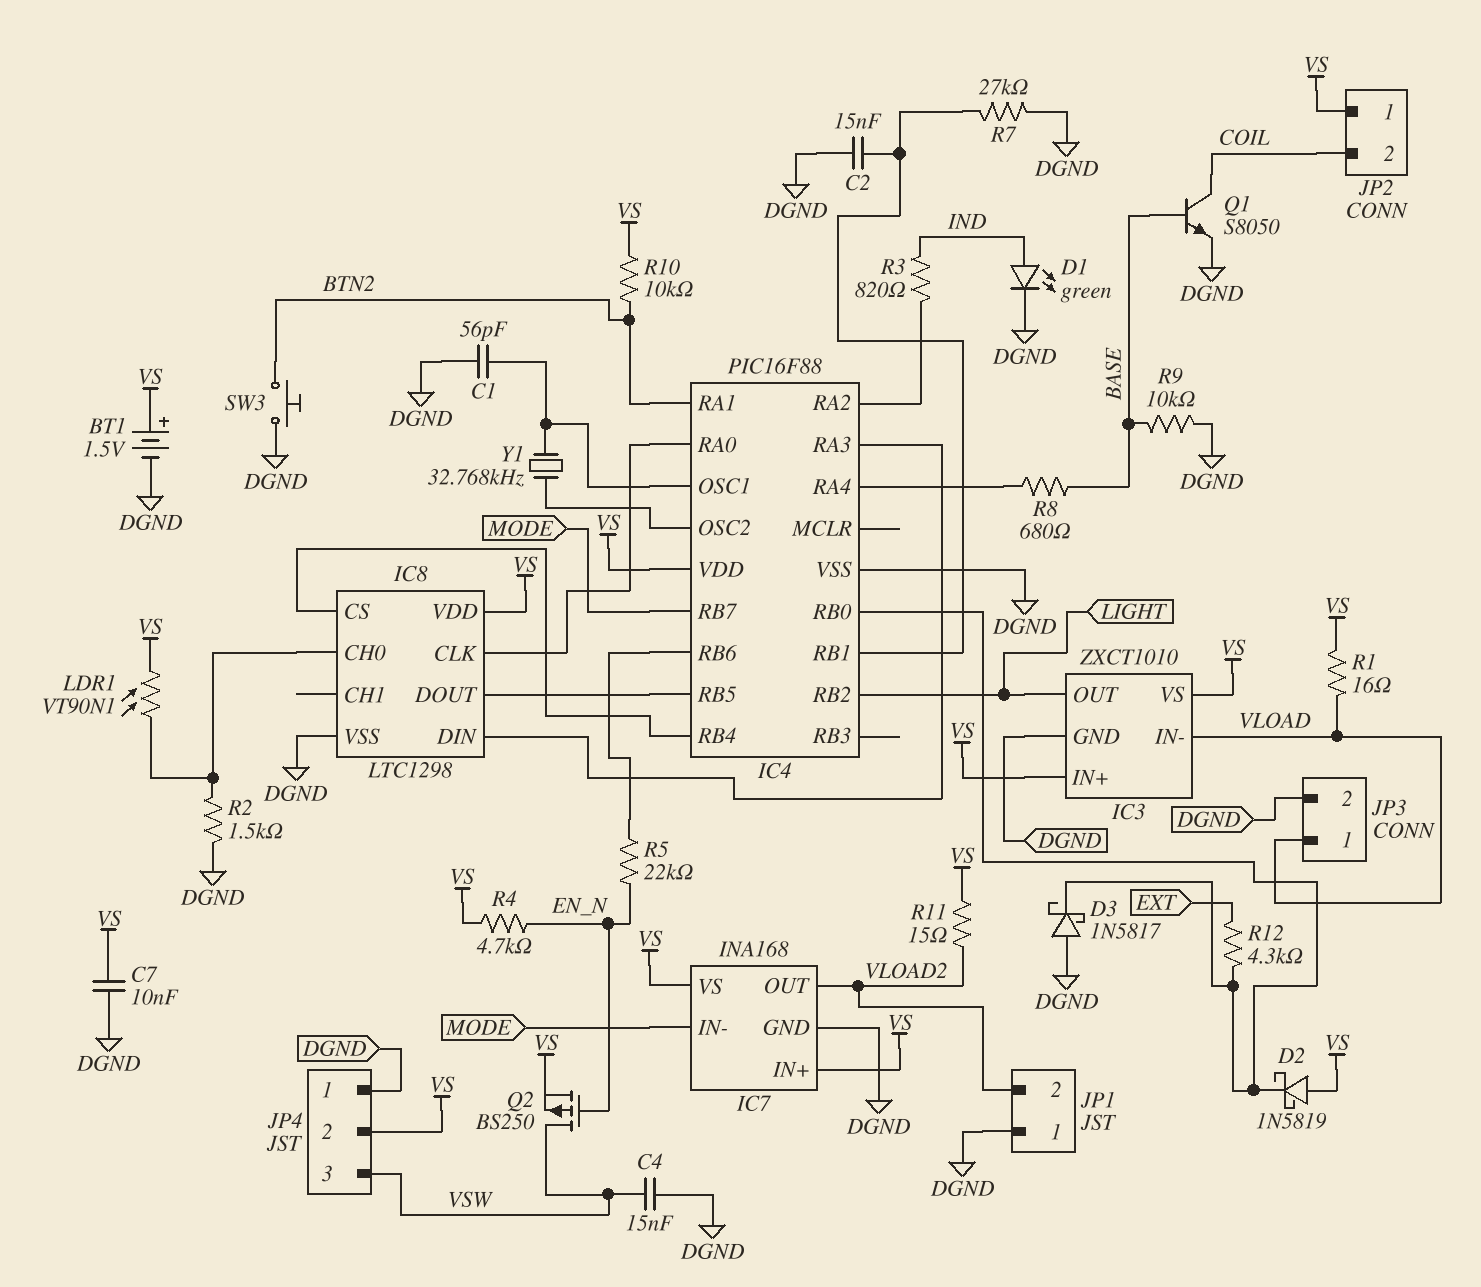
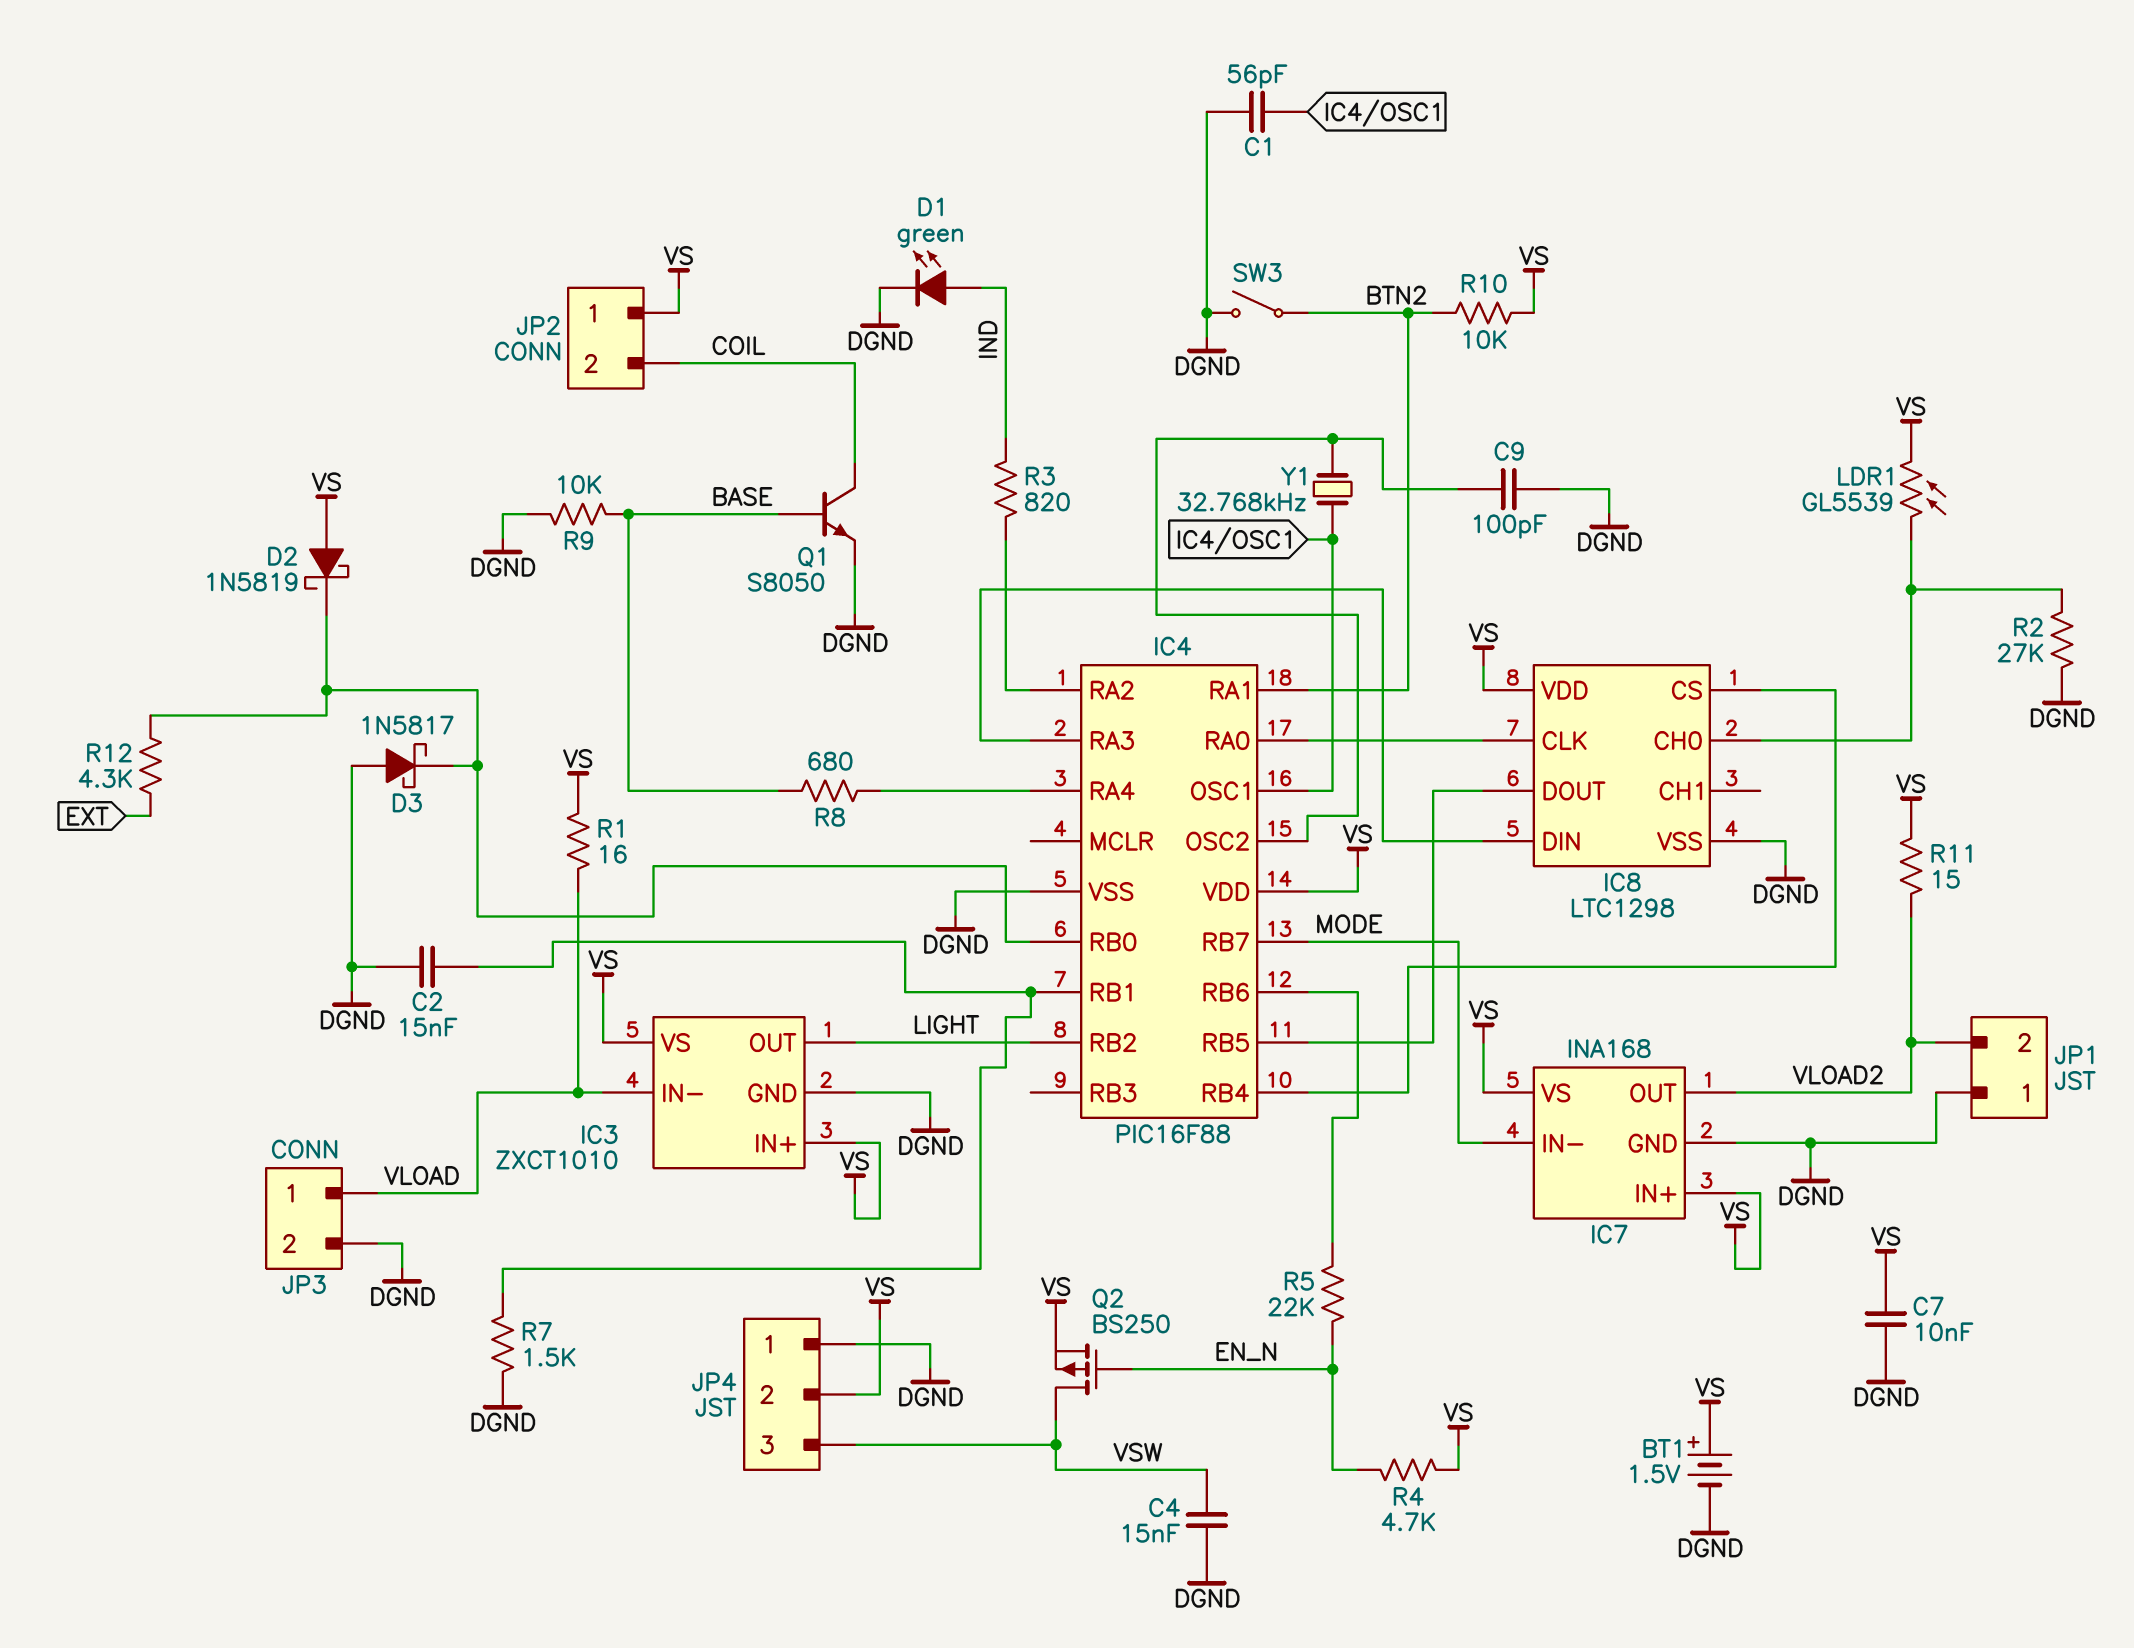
C9: none -> 100pF (DGND, IC4/OSC2)
LDR1: VT90N1 (IC8/CH0, VS) -> GL5539 (IC8/CH0, VS)
R2: 1.5k (DGND, IC8/CH0) -> 27k (DGND, IC8/CH0)
R7: 27k (DGND, IC4/RB1) -> 1.5k (DGND, IC4/RB1)
SW3: button (BTN2, DGND) -> switch (BTN2, DGND)

